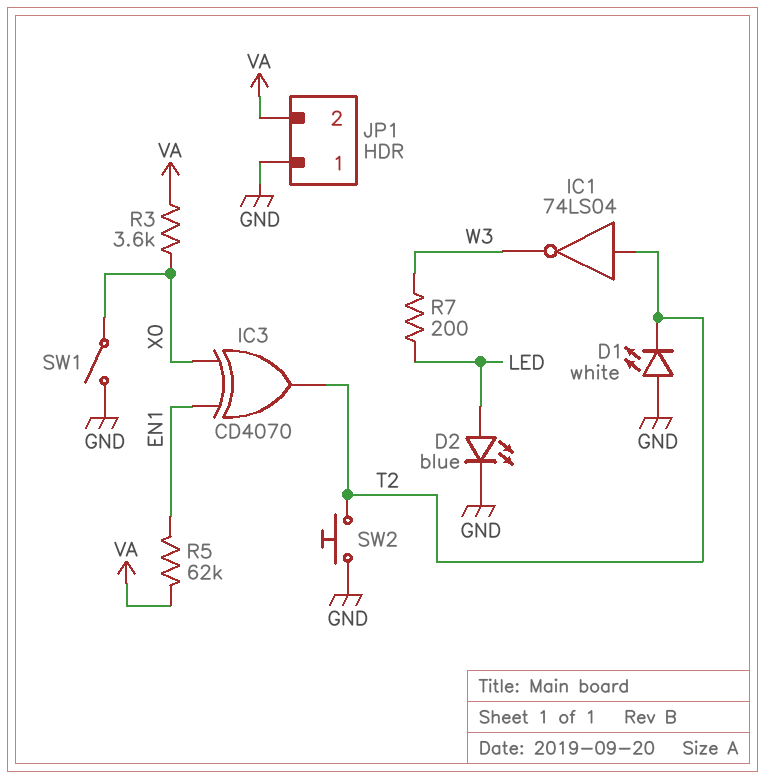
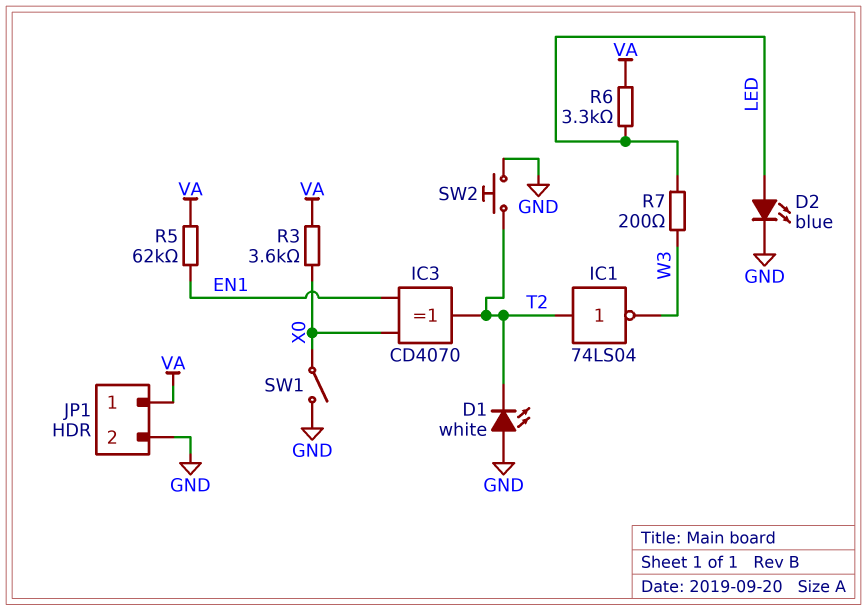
JP1 pin 1: GND -> VA
JP1 pin 2: VA -> GND
R6: none -> 3.3k (LED, VA)

